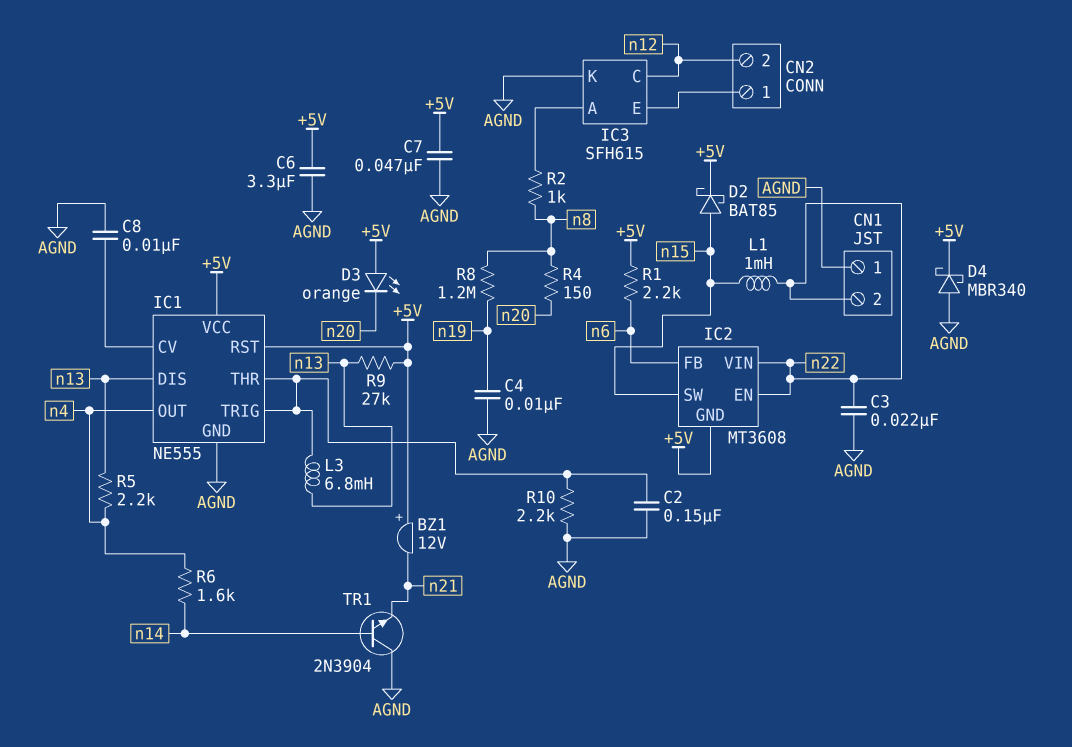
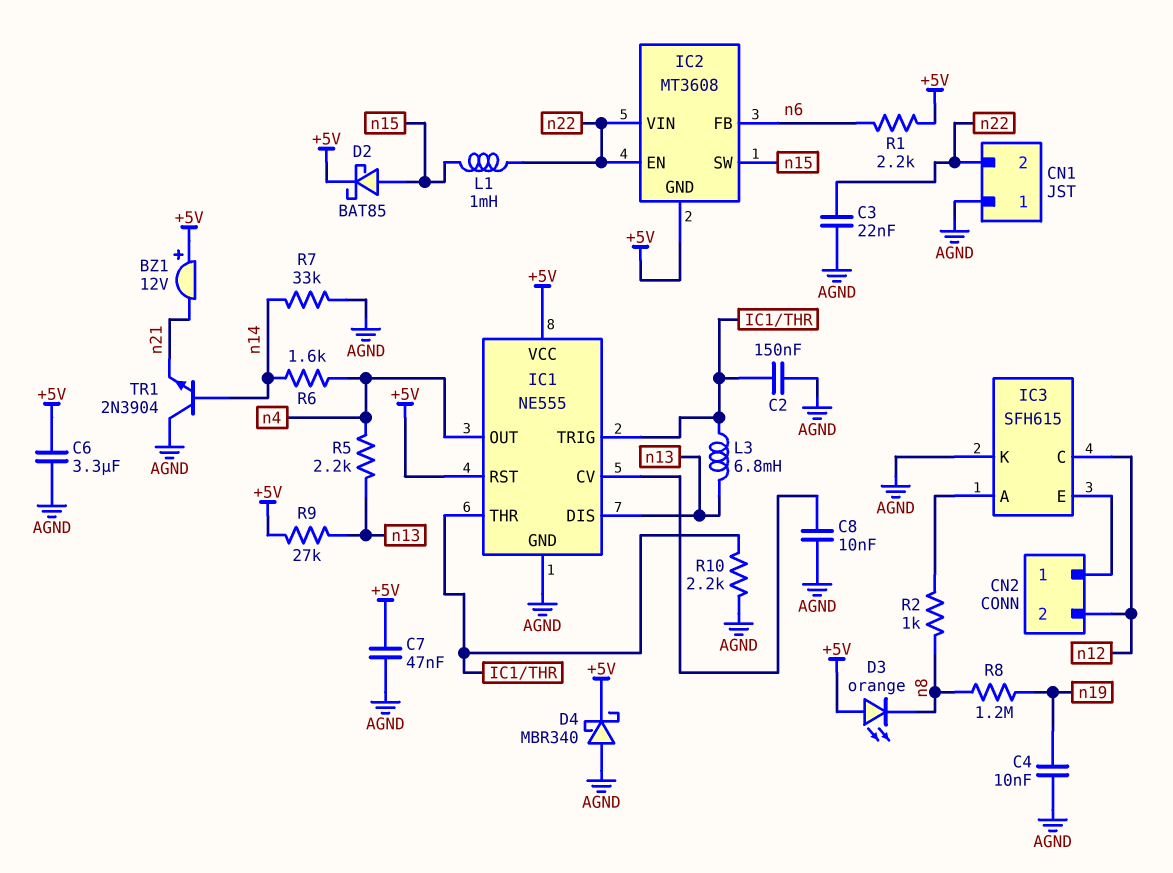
D3: LED orange (A +5V, K n20) -> LED orange (A +5V, K n8)
R4: 150 (n8, n20) -> none
R7: none -> 33k (AGND, n14)

